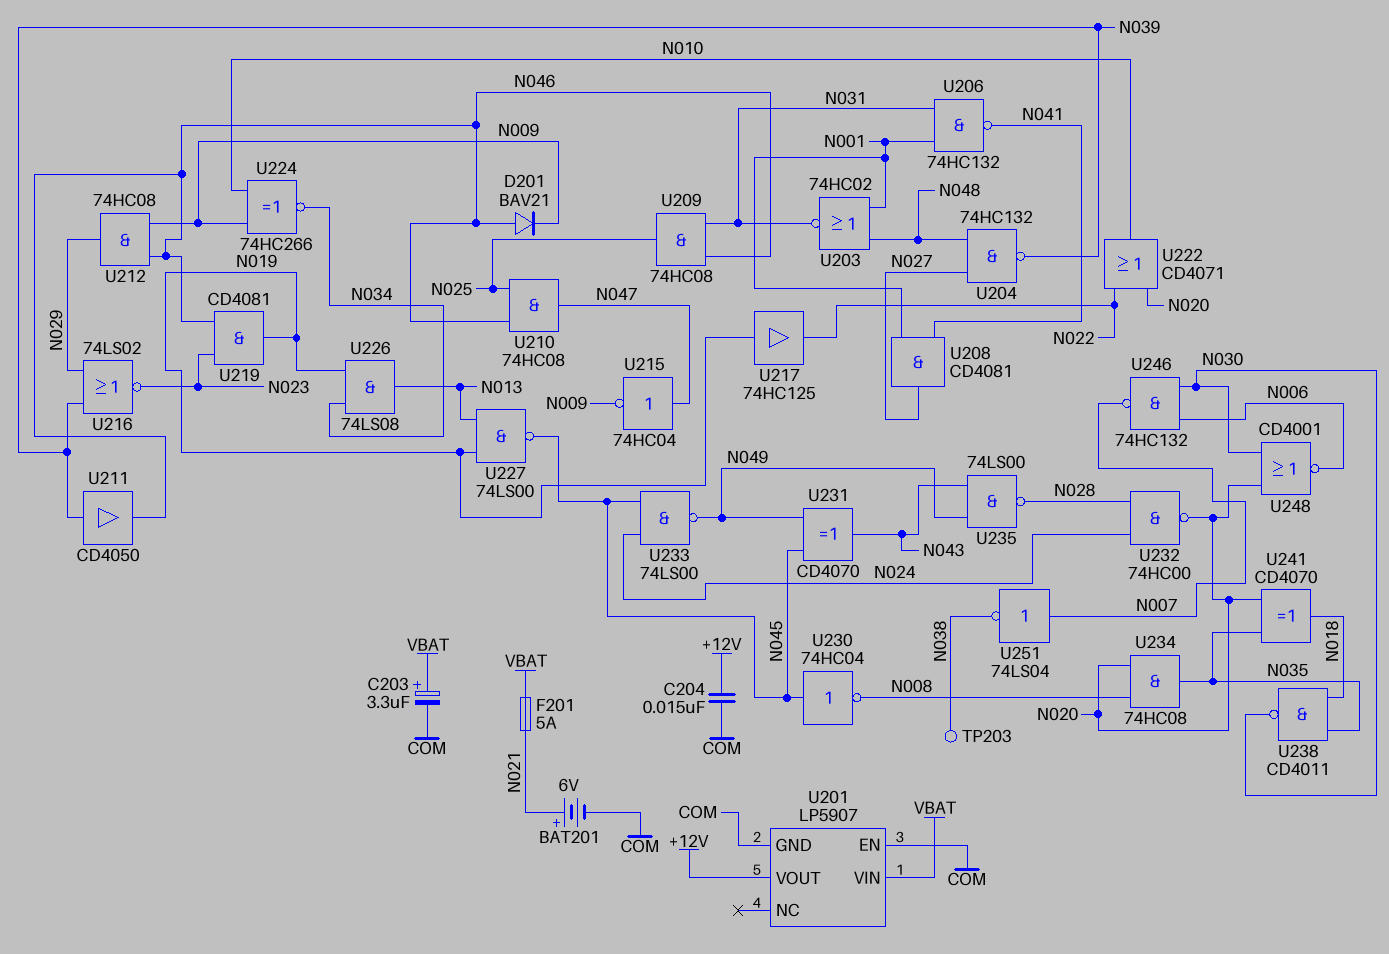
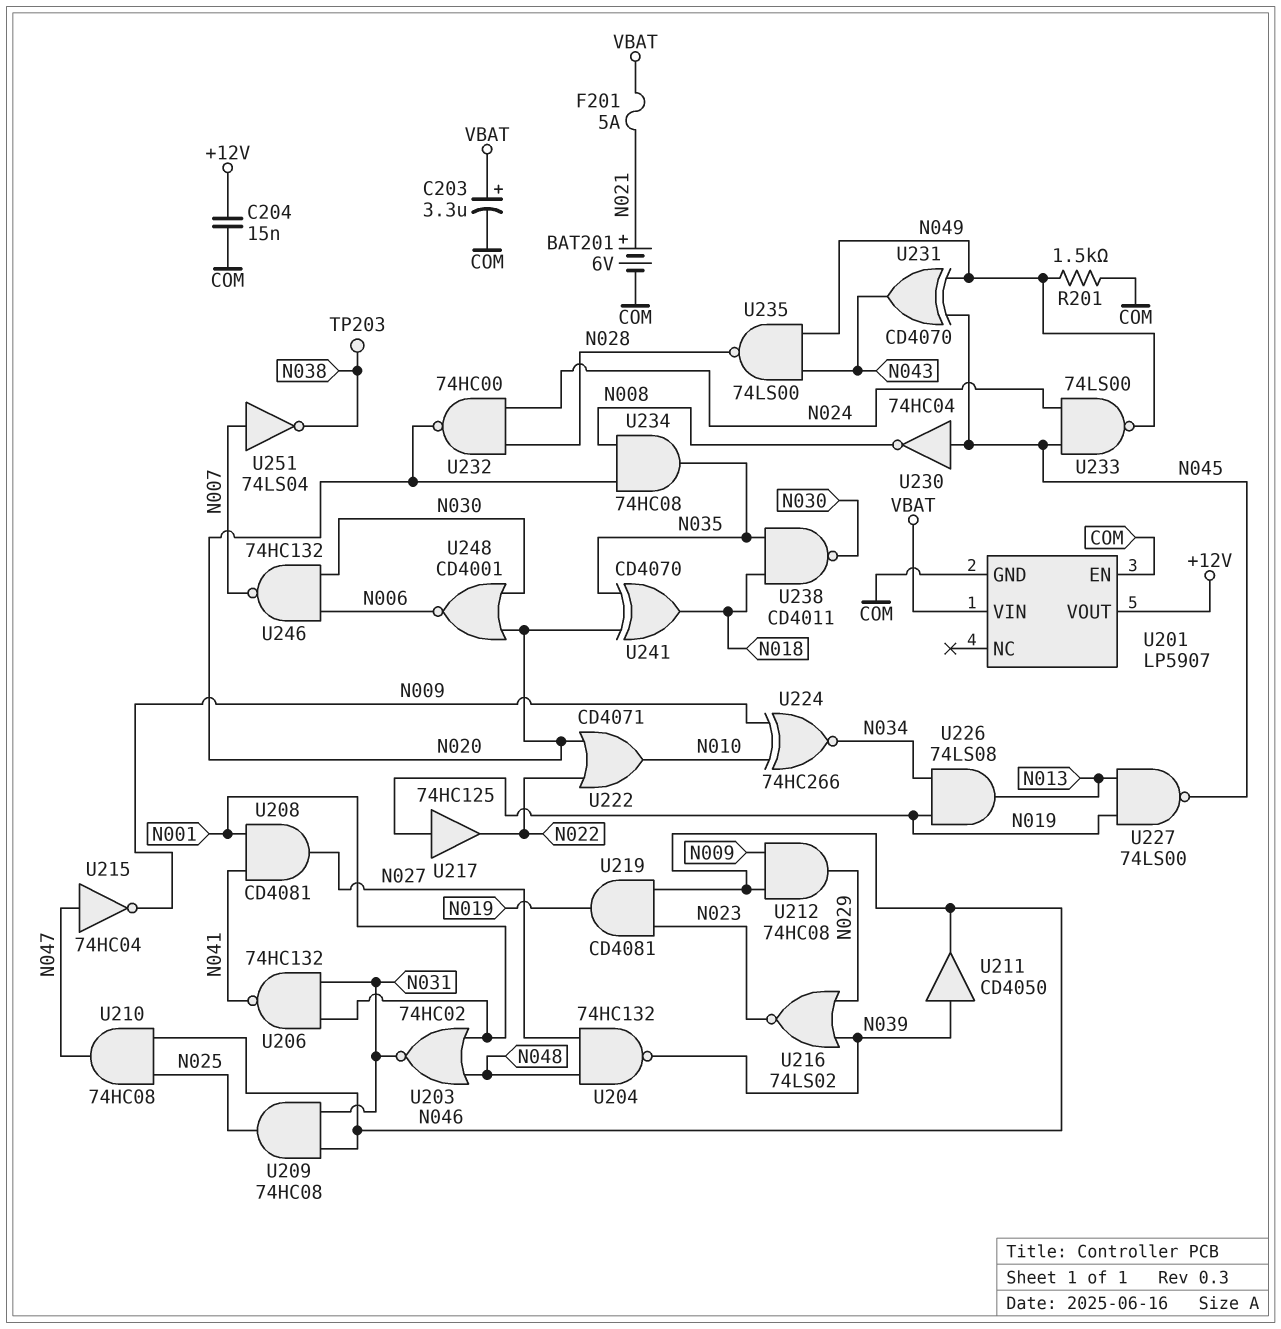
D201: diode BAV21 (A N046, K N009) -> none
R201: none -> 1.5k (COM, N049)

